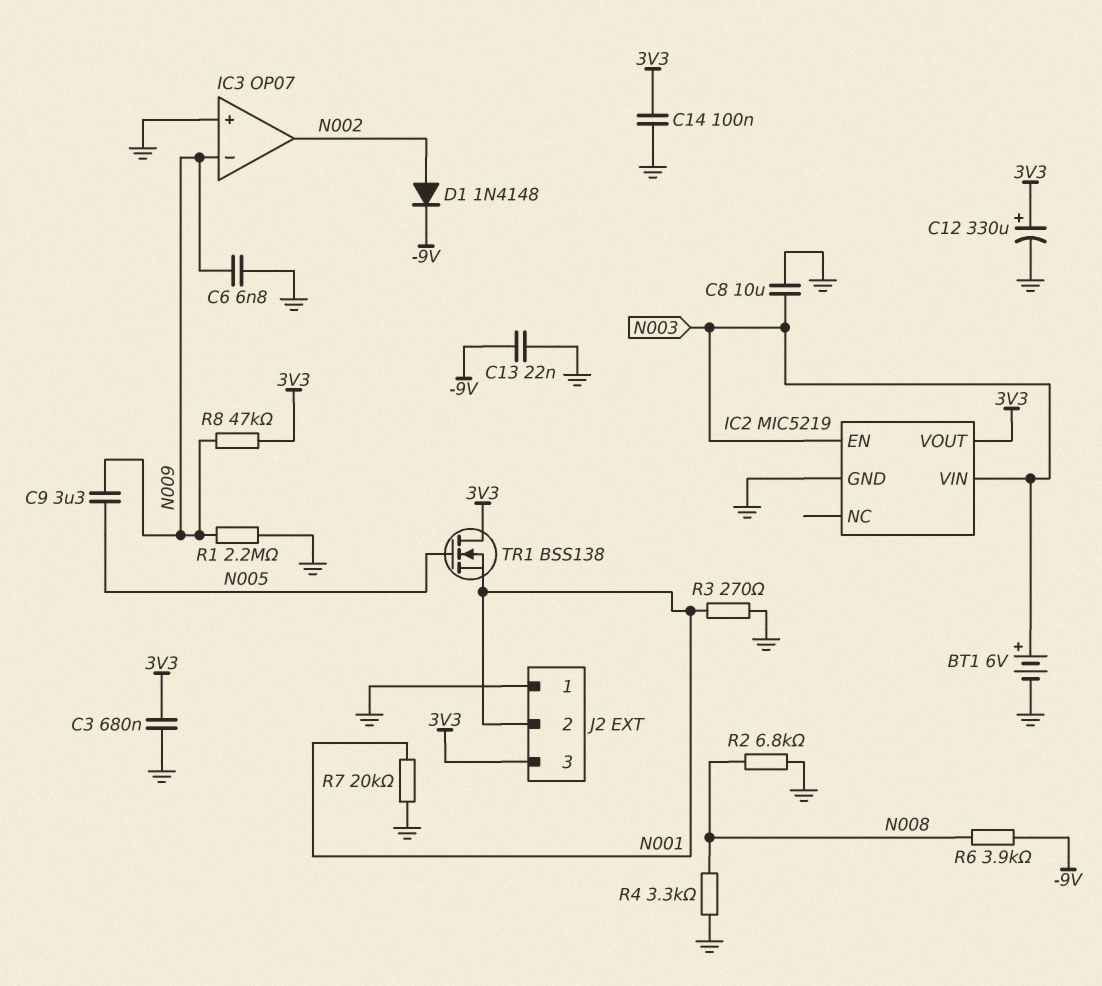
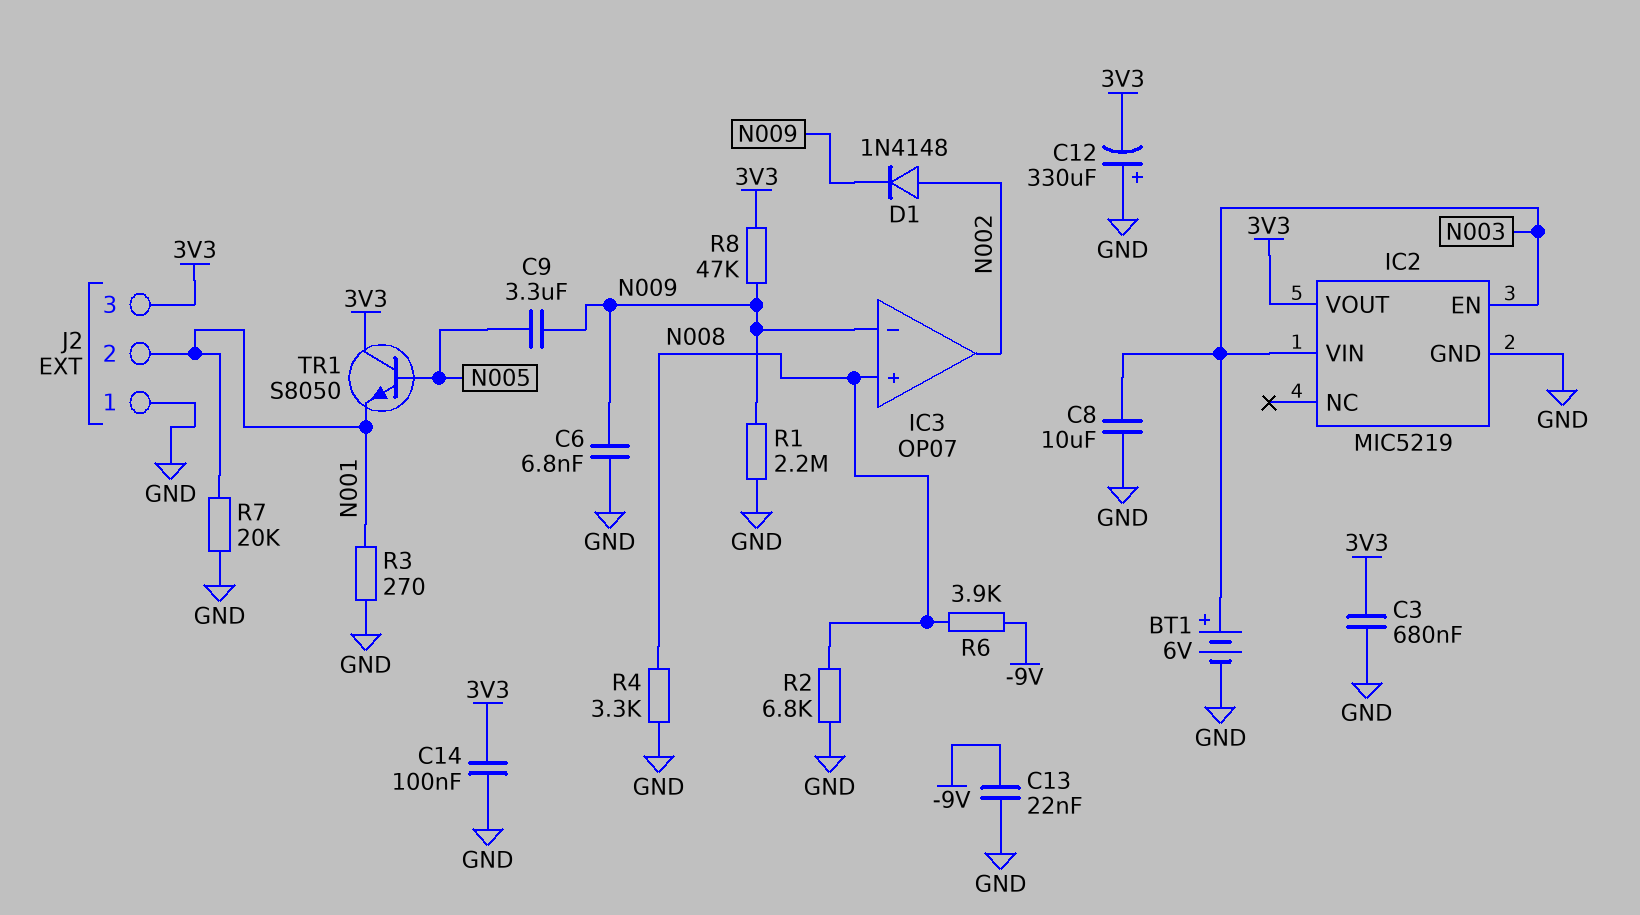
C12: 330uF (plus 3V3, minus GND) -> 330uF (plus GND, minus 3V3)
D1: diode 1N4148 (A N002, K -9V) -> diode 1N4148 (A N002, K N009)
IC3 pin in+: GND -> N008
TR1: NMOS BSS138 (G N005, D 3V3, S N001) -> NPN S8050 (B N005, C 3V3, E N001)

